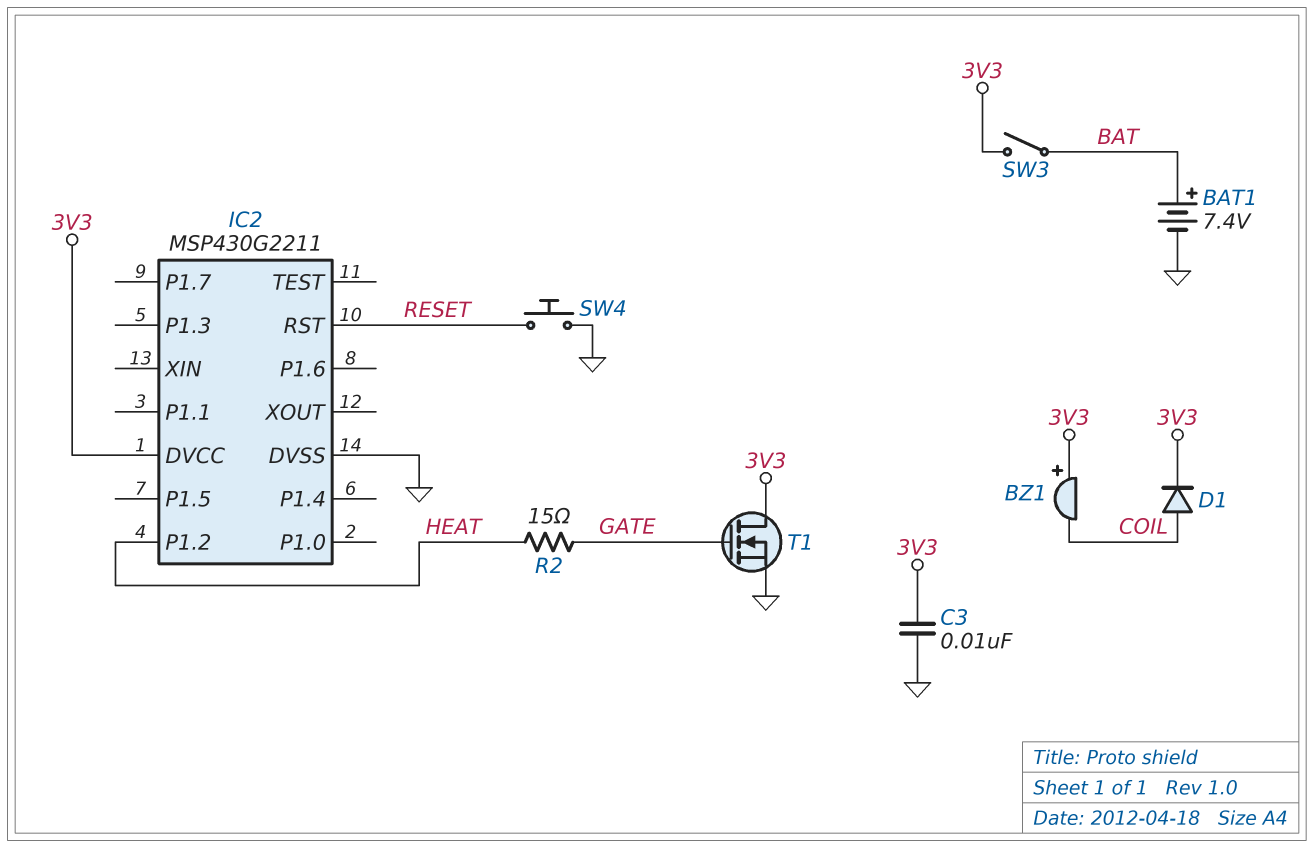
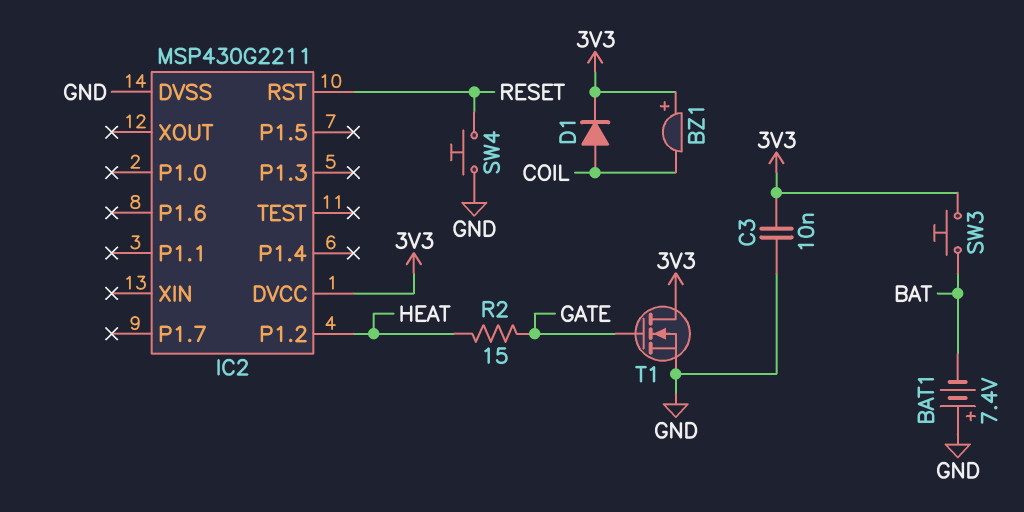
BAT1: 7.4V (plus BAT, minus GND) -> 7.4V (plus GND, minus BAT)
SW3: switch (3V3, BAT) -> button (3V3, BAT)

